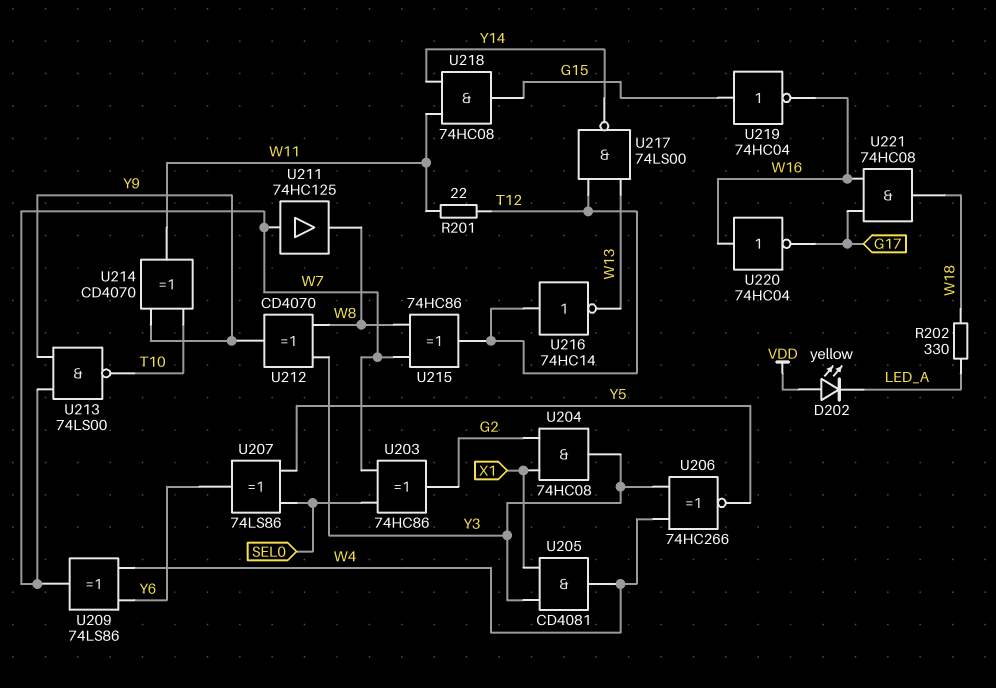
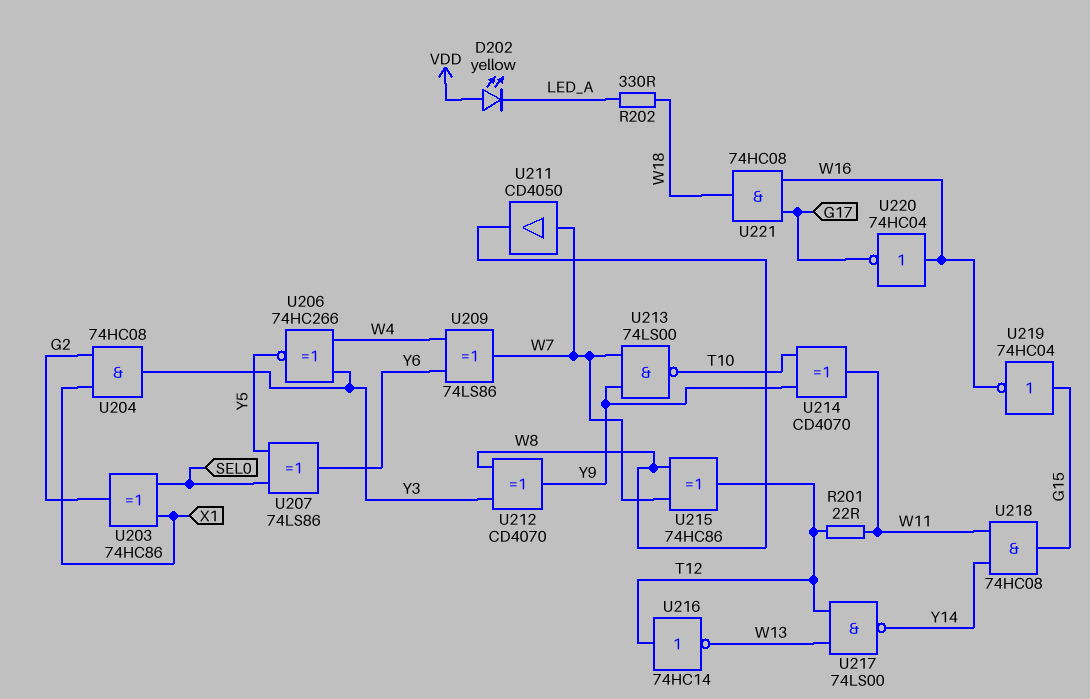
U203: XOR 74HC86 (in SEL0, in W7, out G2) -> XOR 74HC86 (in SEL0, in X1, out G2)
U205: AND CD4081 (in X1, in Y3, out W4) -> none
U211: buffer 74HC125 (in W7, out W8) -> buffer CD4050 (in W7, out W8)

